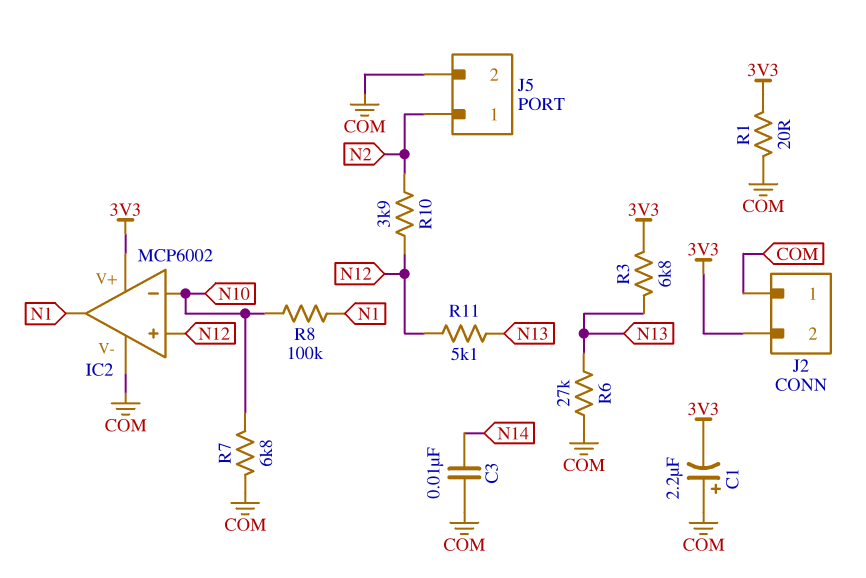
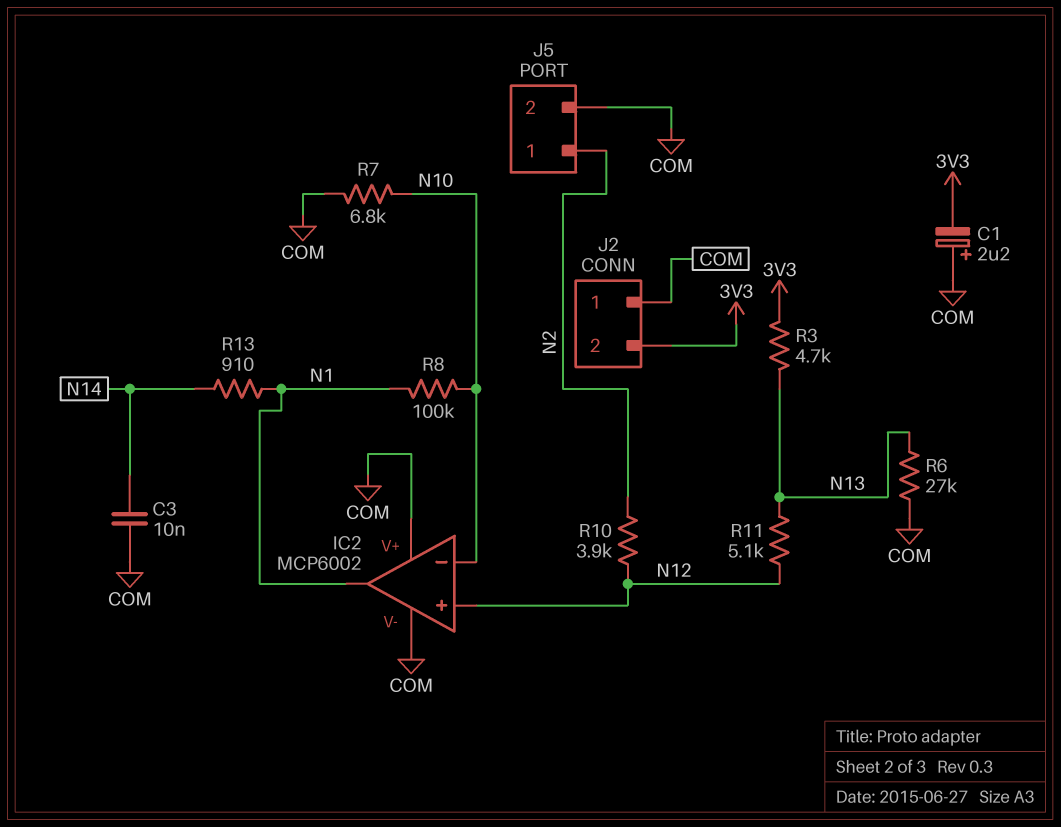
IC2 pin V+: 3V3 -> COM
R1: 20 (3V3, COM) -> none
R3: 6.8k (3V3, N13) -> 4.7k (3V3, N13)
R13: none -> 910 (N1, N14)

